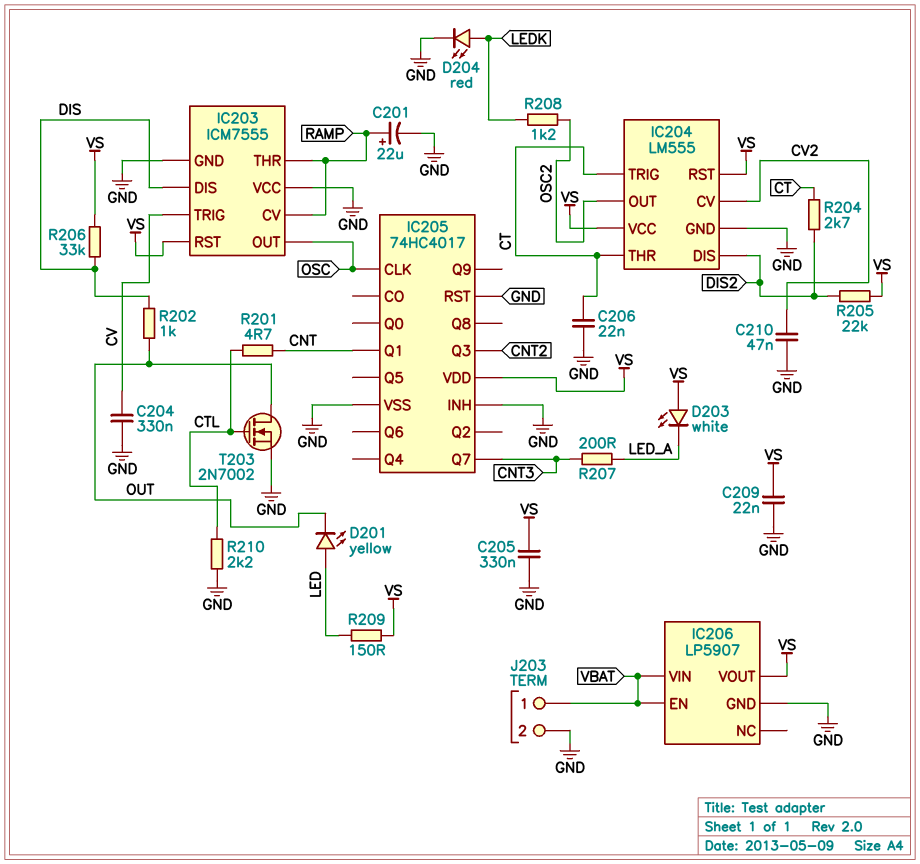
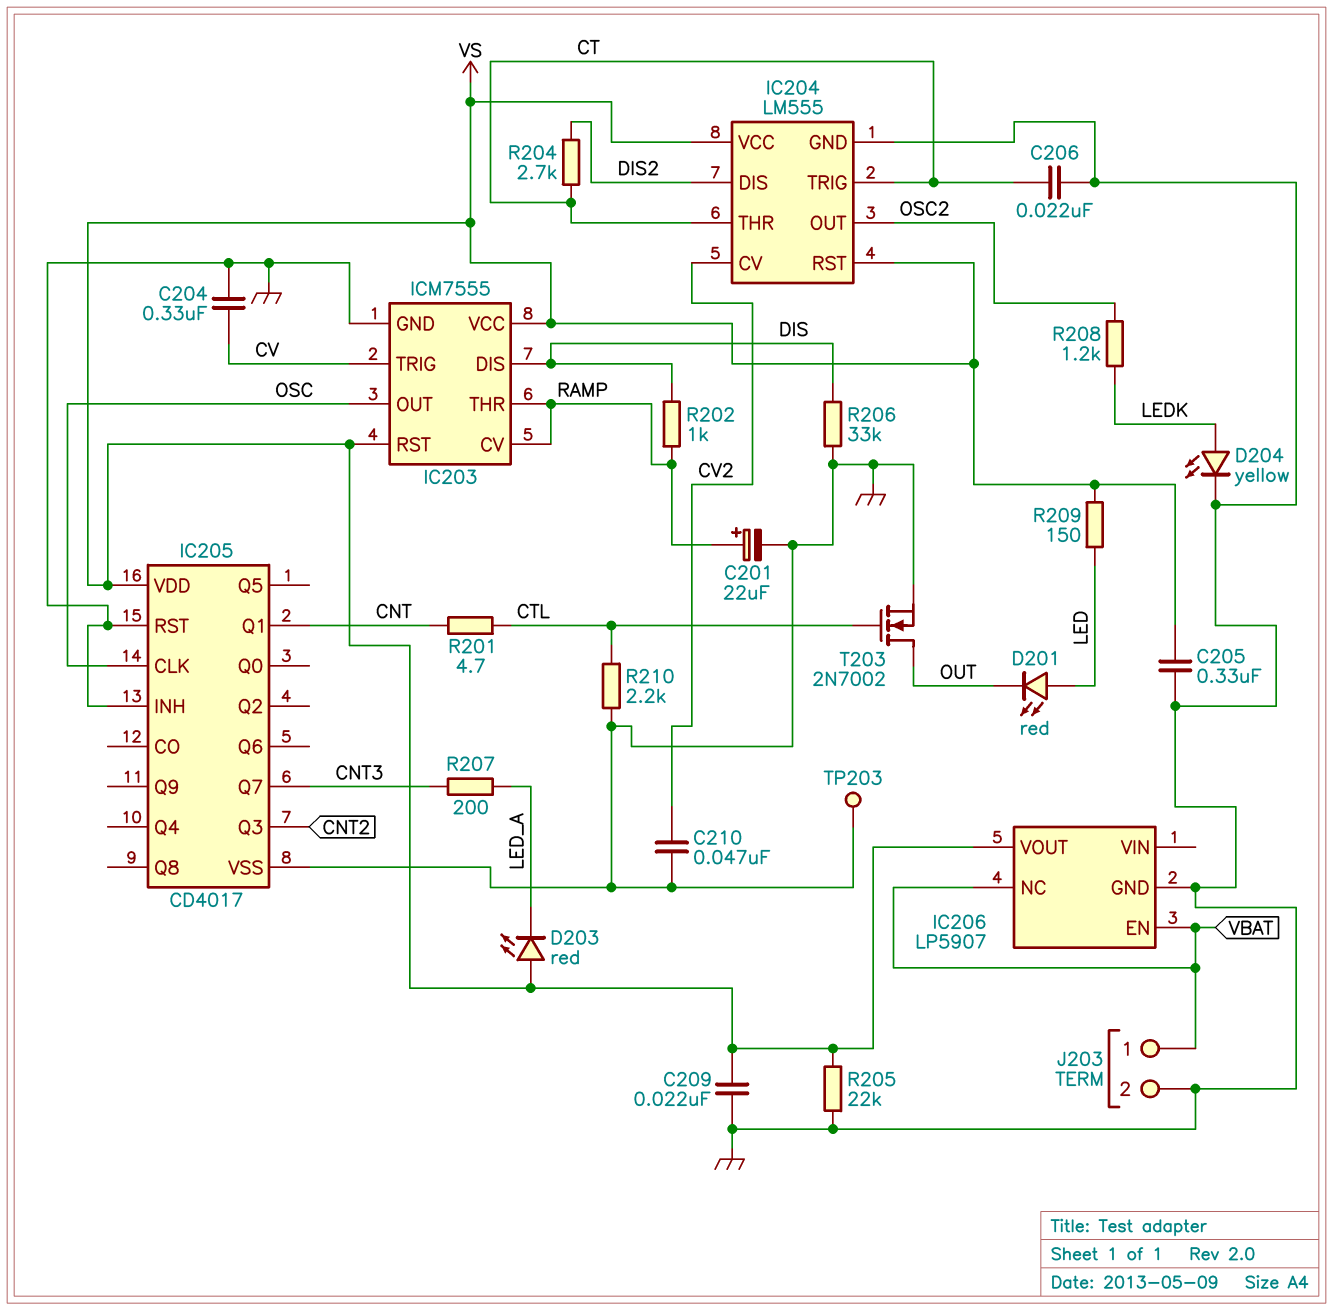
D201: LED yellow (A LED, K OUT) -> LED red (A LED, K OUT)
D203: LED white (A VS, K LED_A) -> LED red (A VS, K LED_A)
D204: LED red (A LEDK, K GND) -> LED yellow (A LEDK, K GND)
IC203 pin VCC: GND -> VS
IC205: 74HC4017 -> CD4017
IC206 pin NC: none -> VBAT
IC206 pin VIN: VBAT -> none
R202: 1k (DIS, OUT) -> 1k (DIS, RAMP)
R205: 22k (DIS2, VS) -> 22k (GND, VS)
R206: 33k (DIS, VS) -> 33k (DIS, GND)
TP203: none -> test point (GND)

